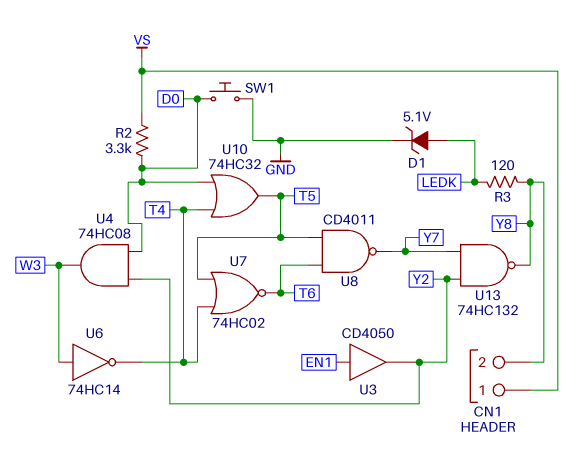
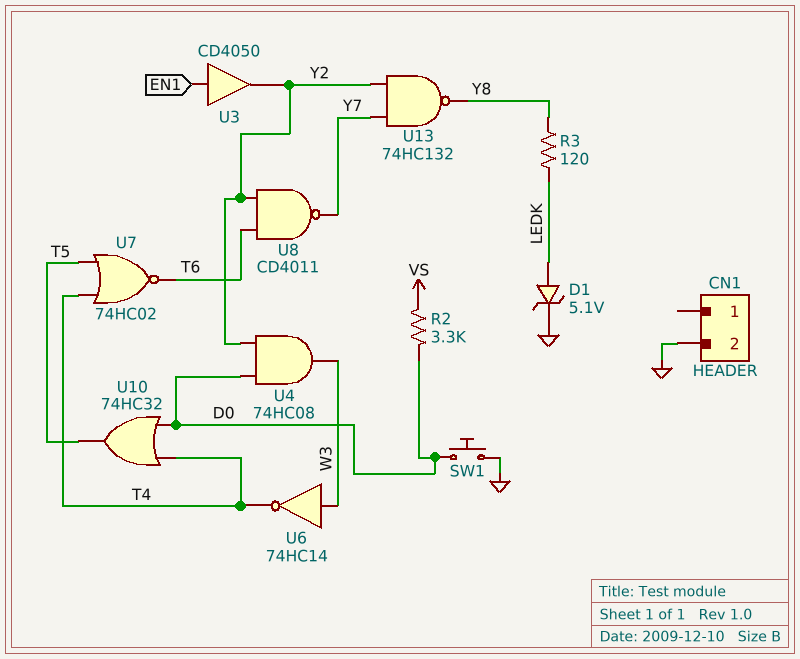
CN1 pin 1: VS -> none
CN1 pin 2: Y8 -> GND
U8: NAND CD4011 (in T5, in T6, out Y7) -> NAND CD4011 (in T6, in Y2, out Y7)

